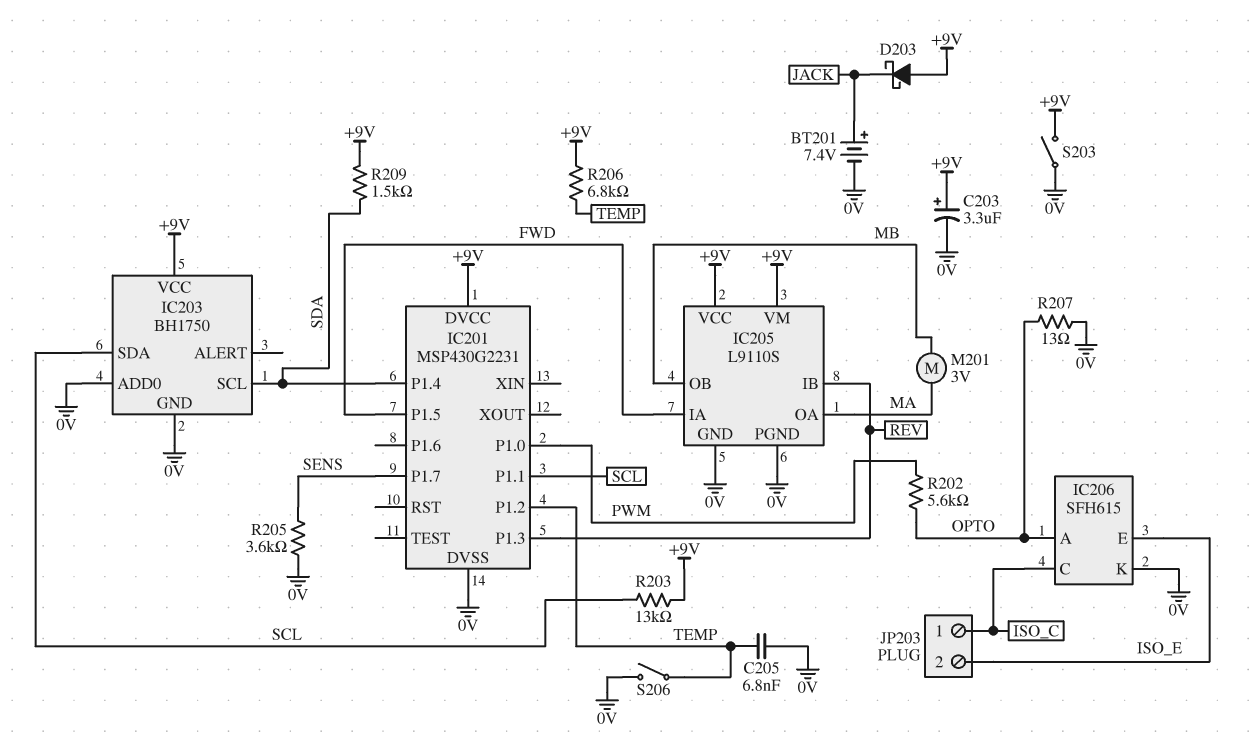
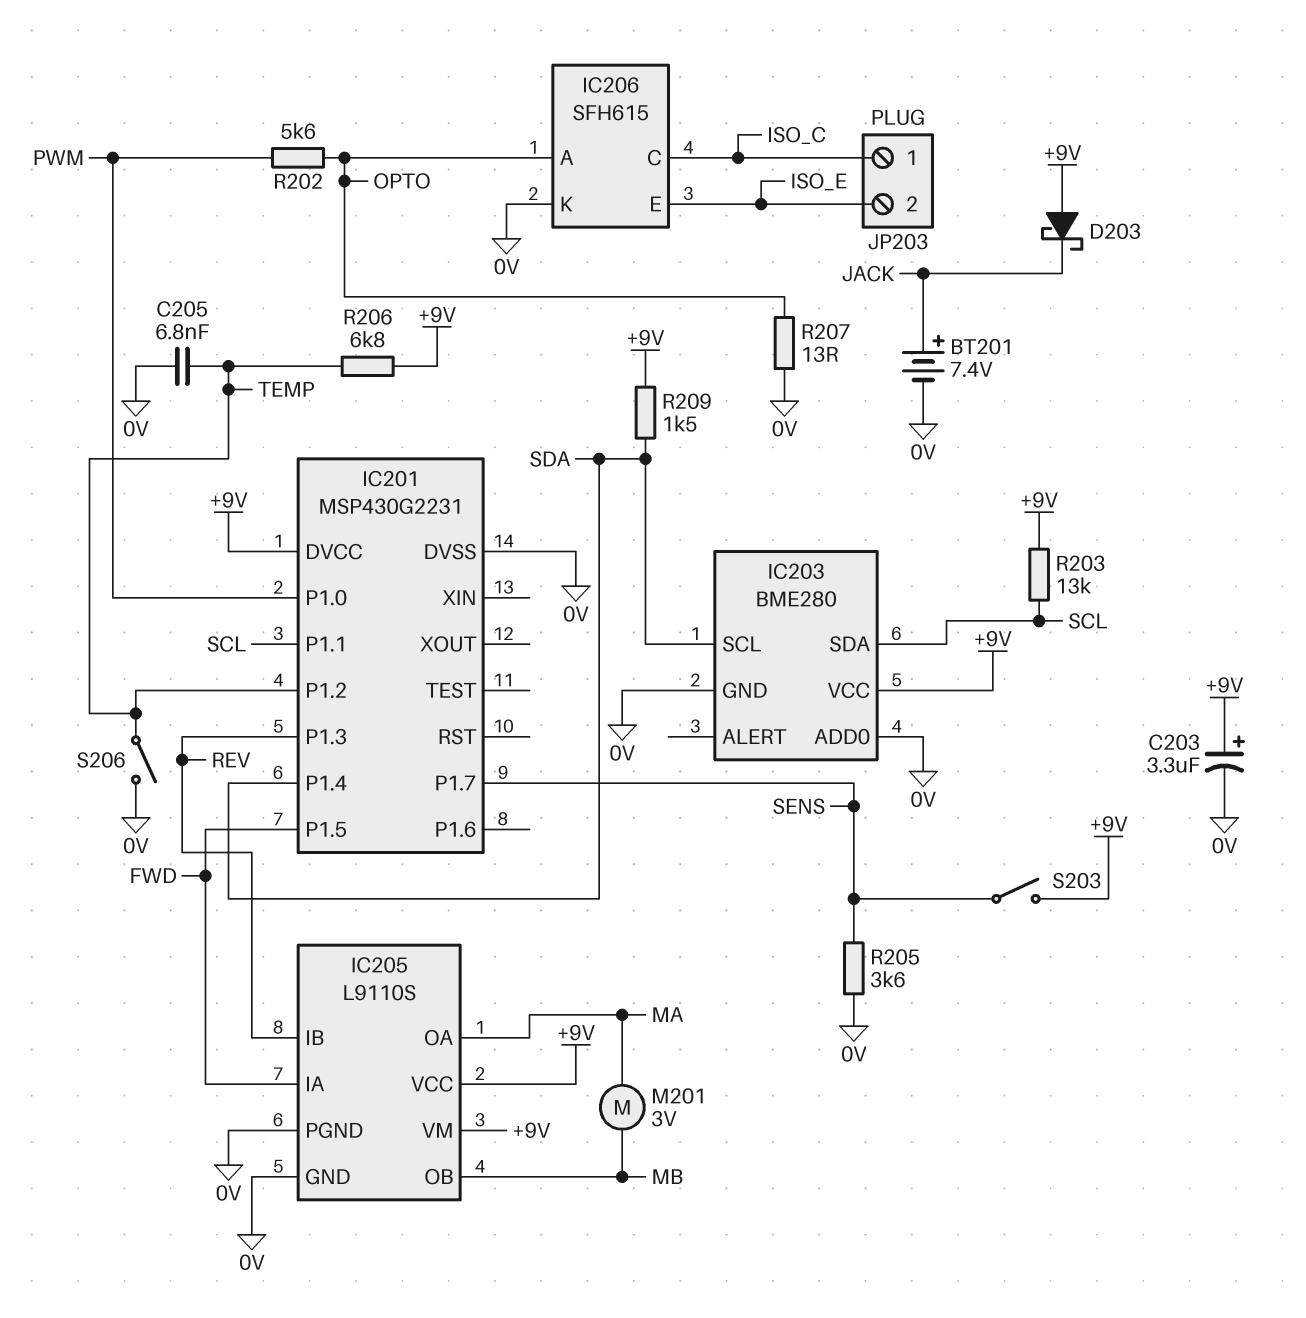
IC203: BH1750 -> BME280
S203: switch (+9V, 0V) -> switch (+9V, SENS)

